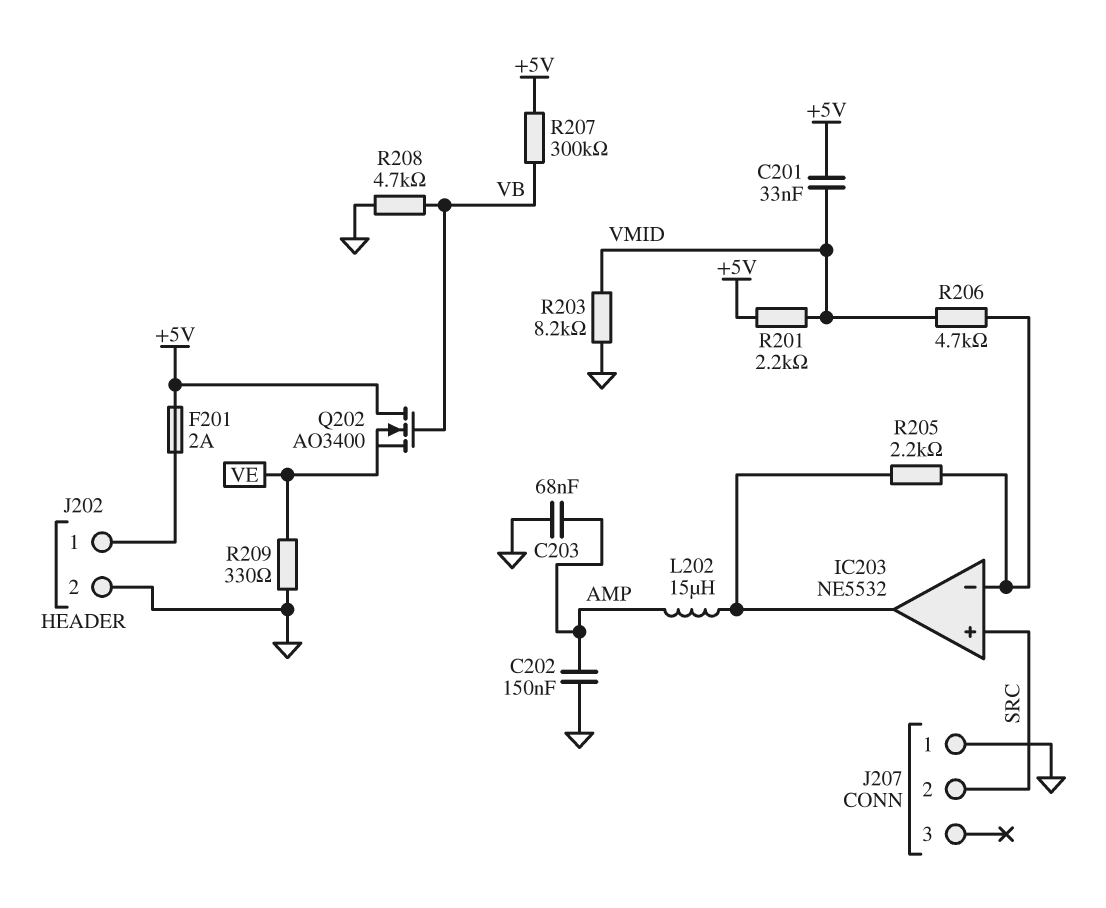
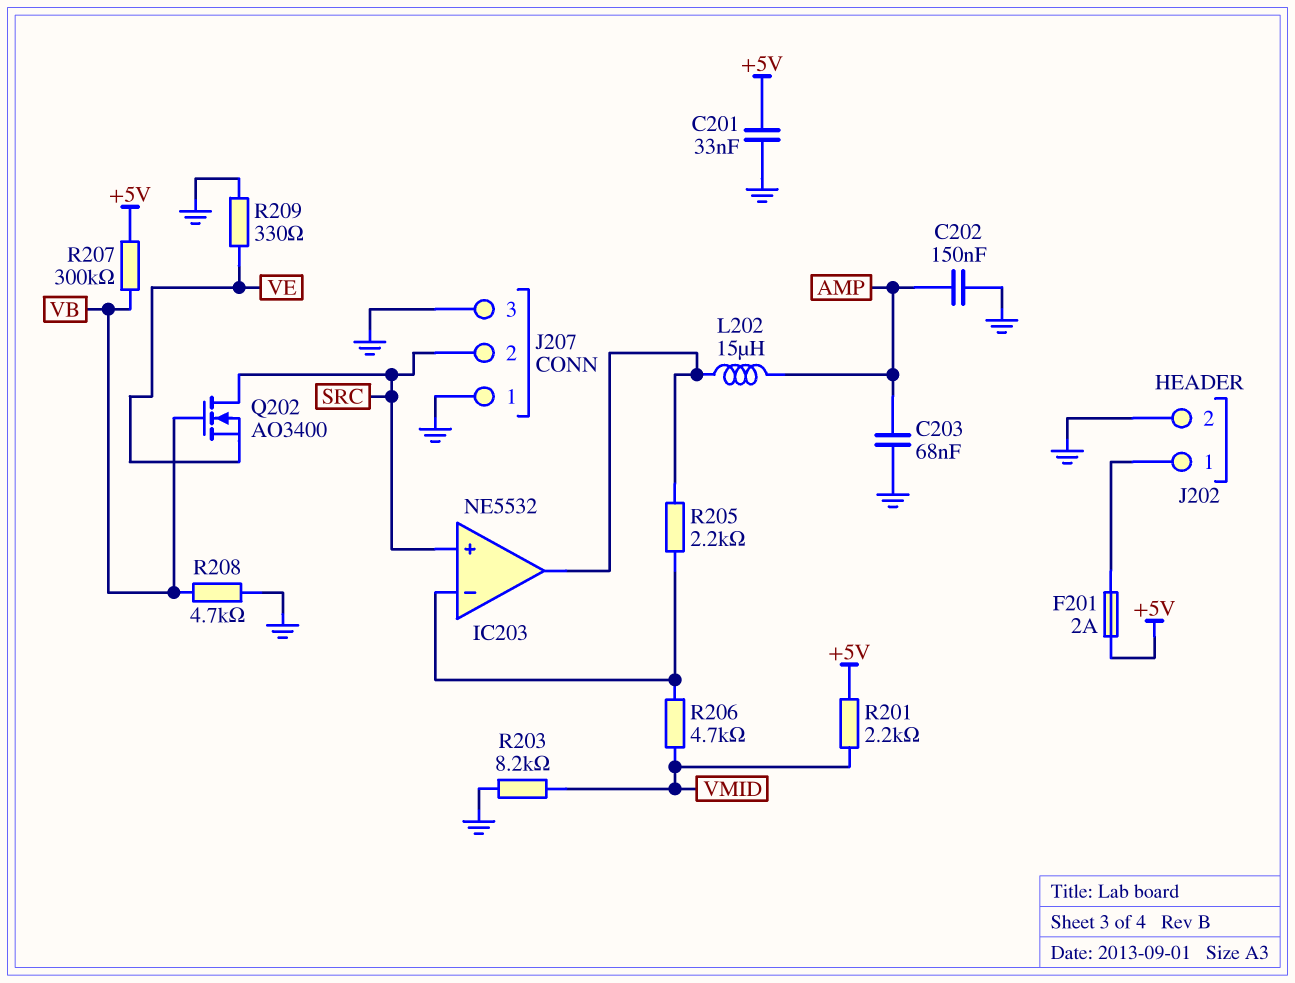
C201: 33nF (+5V, VMID) -> 33nF (+5V, GND)
J207 pin 3: none -> GND
Q202: NMOS AO3400 (G VB, D +5V, S VE) -> NMOS AO3400 (G VB, D SRC, S VE)

